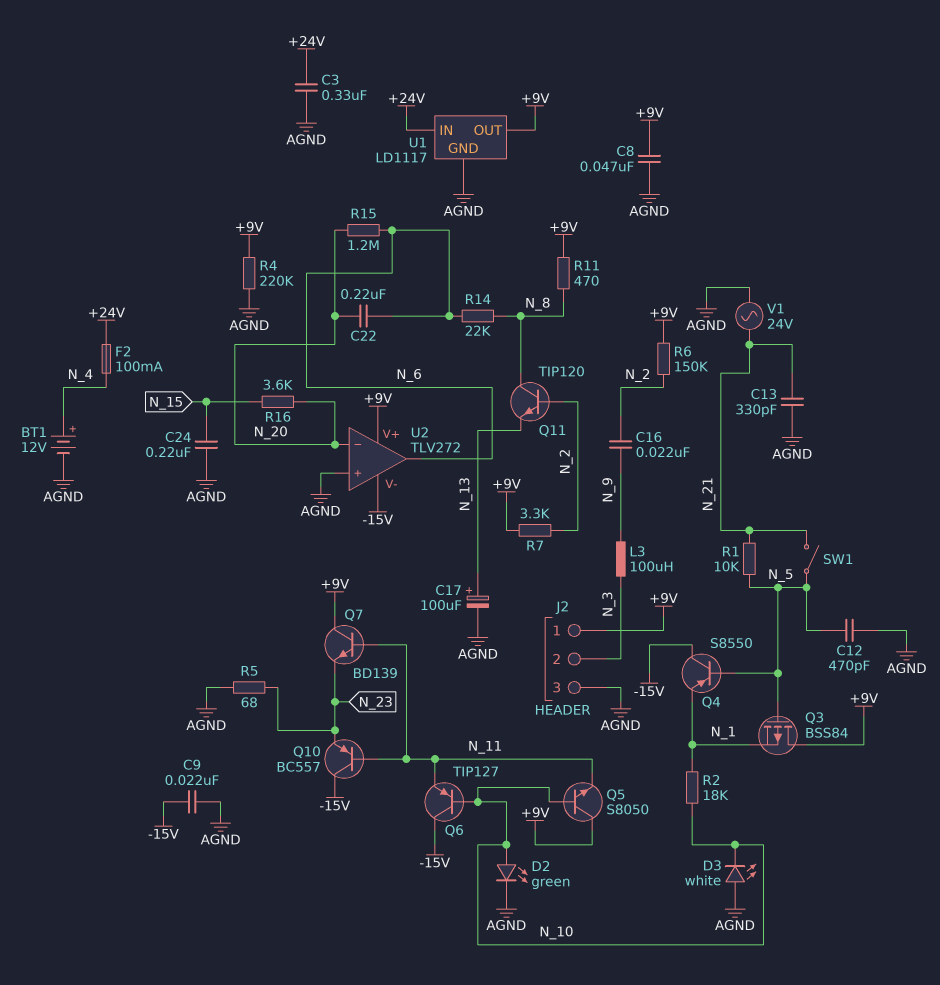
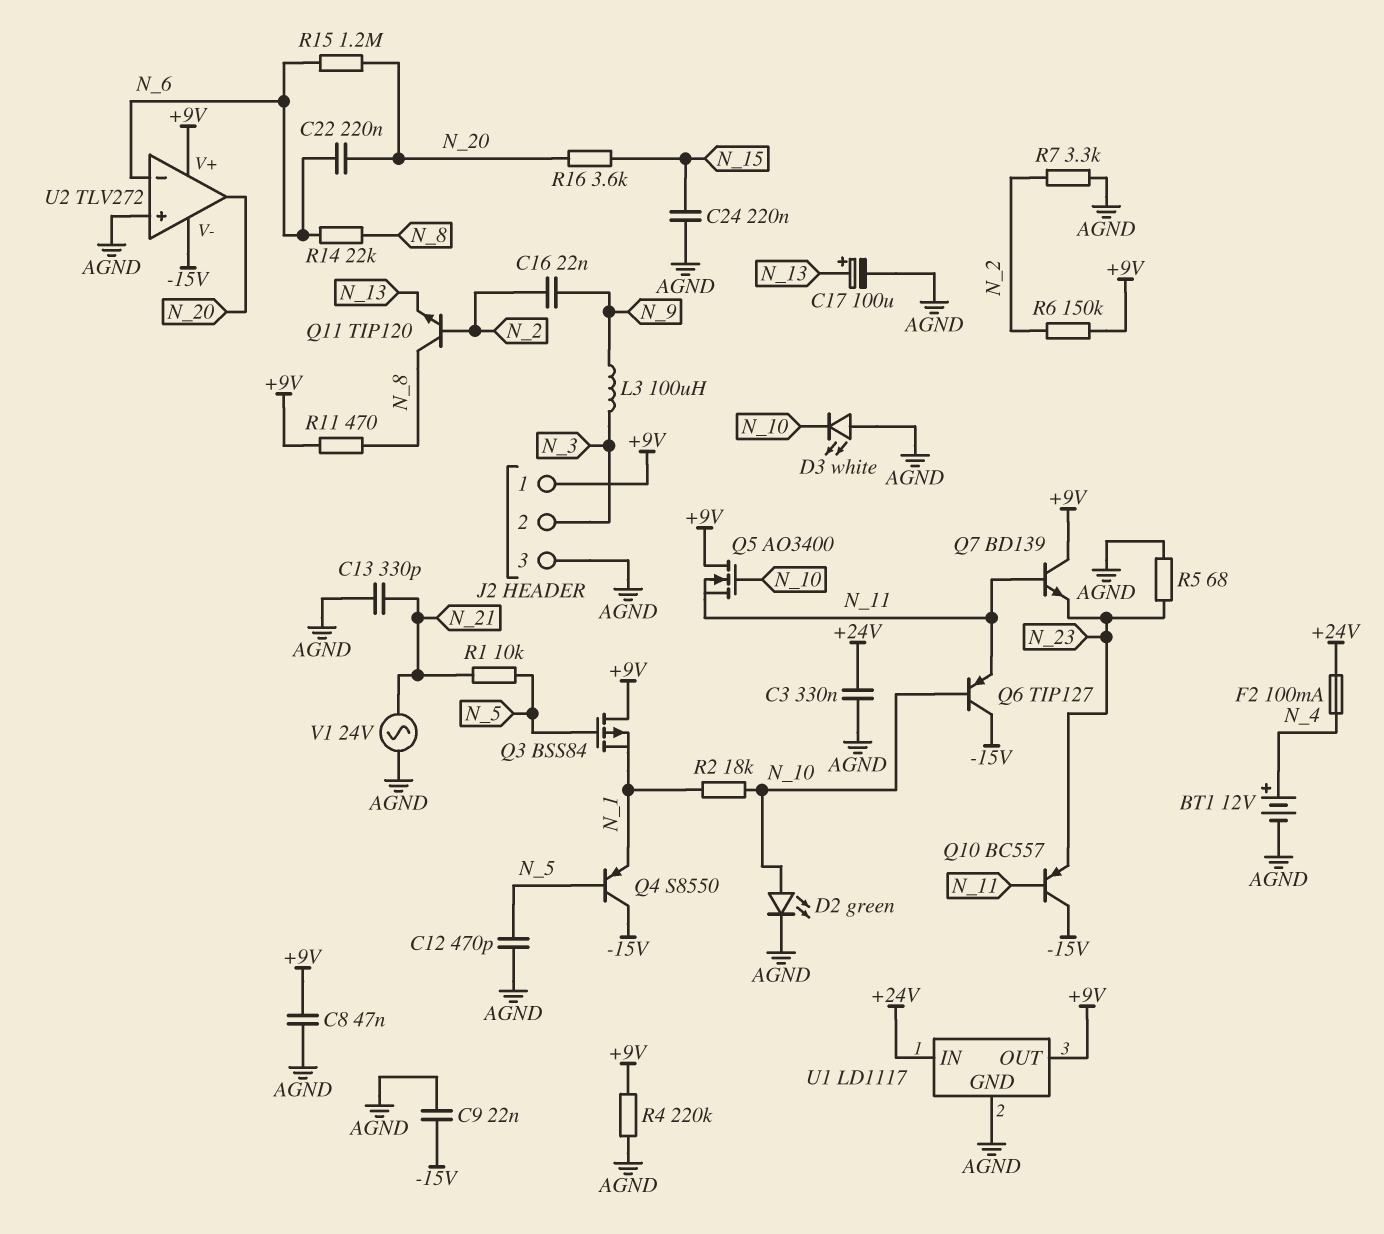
Q5: NPN S8050 (B N_10, C +9V, E N_11) -> NMOS AO3400 (G N_10, D +9V, S N_11)
R7: 3.3k (+9V, N_2) -> 3.3k (AGND, N_2)
SW1: switch (N_5, N_21) -> none
U2 pin in-: N_20 -> N_6
U2 pin out: N_6 -> N_20

